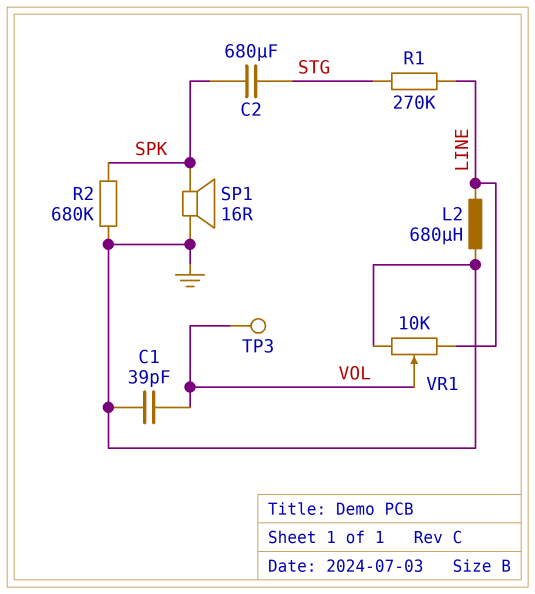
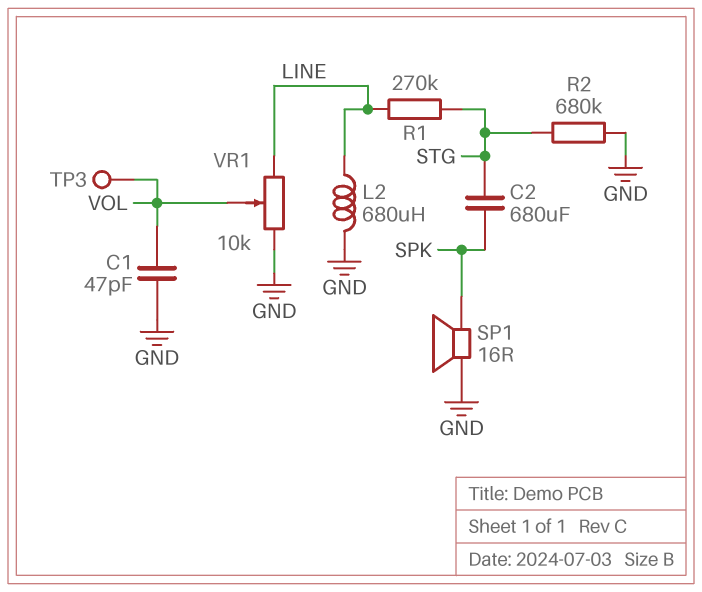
C1: 39pF (GND, VOL) -> 47pF (GND, VOL)
R2: 680k (GND, SPK) -> 680k (GND, STG)

